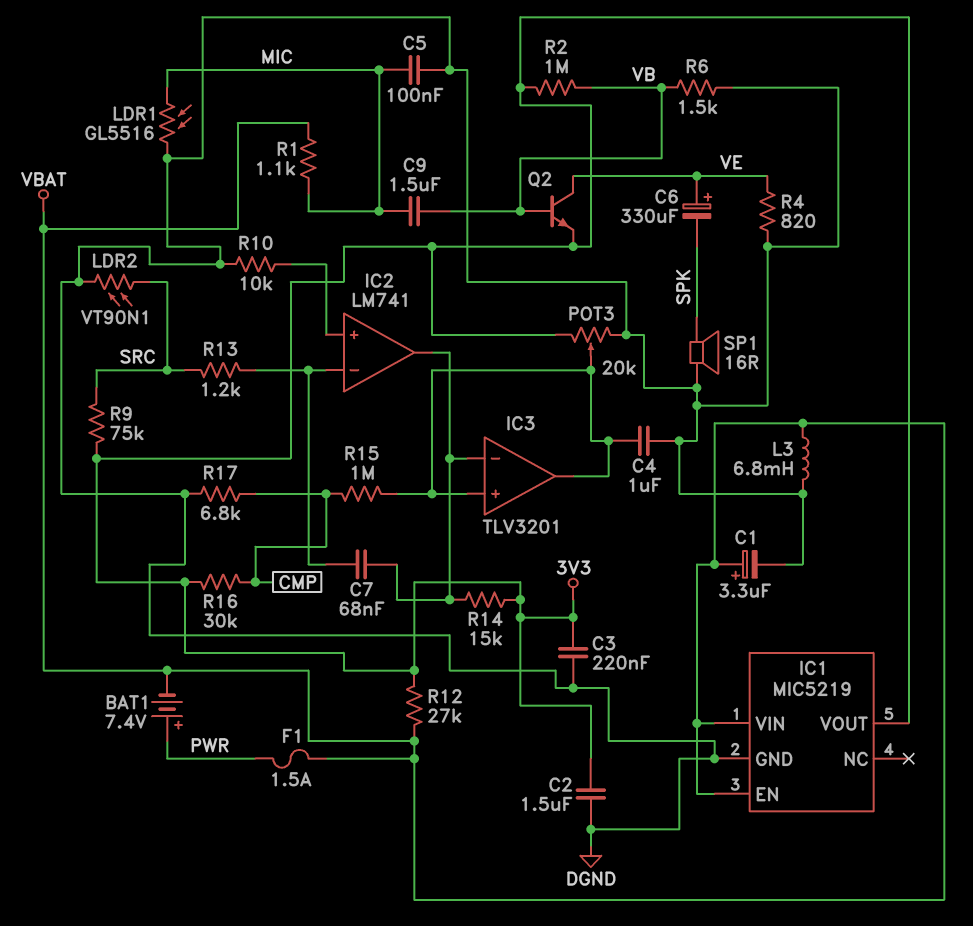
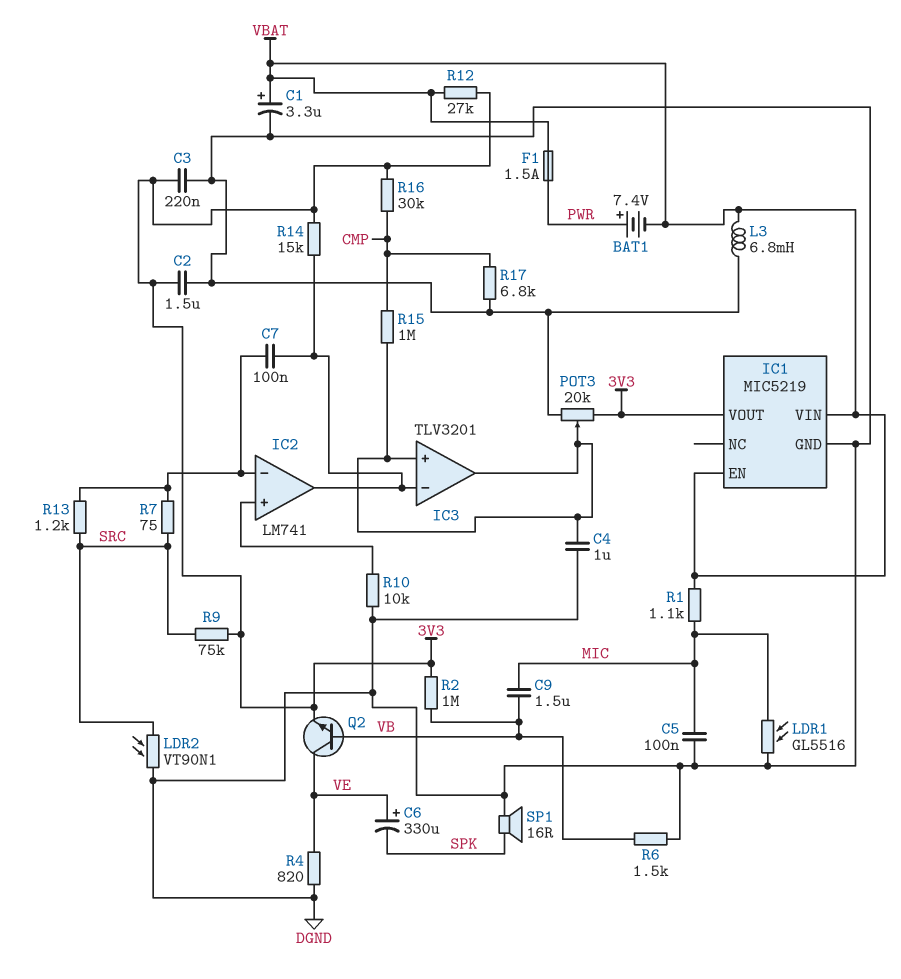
C7: 68nF (IC2/in-, IC2/out) -> 100nF (IC2/in-, IC2/out)
R7: none -> 75 (IC2/in-, SRC)

